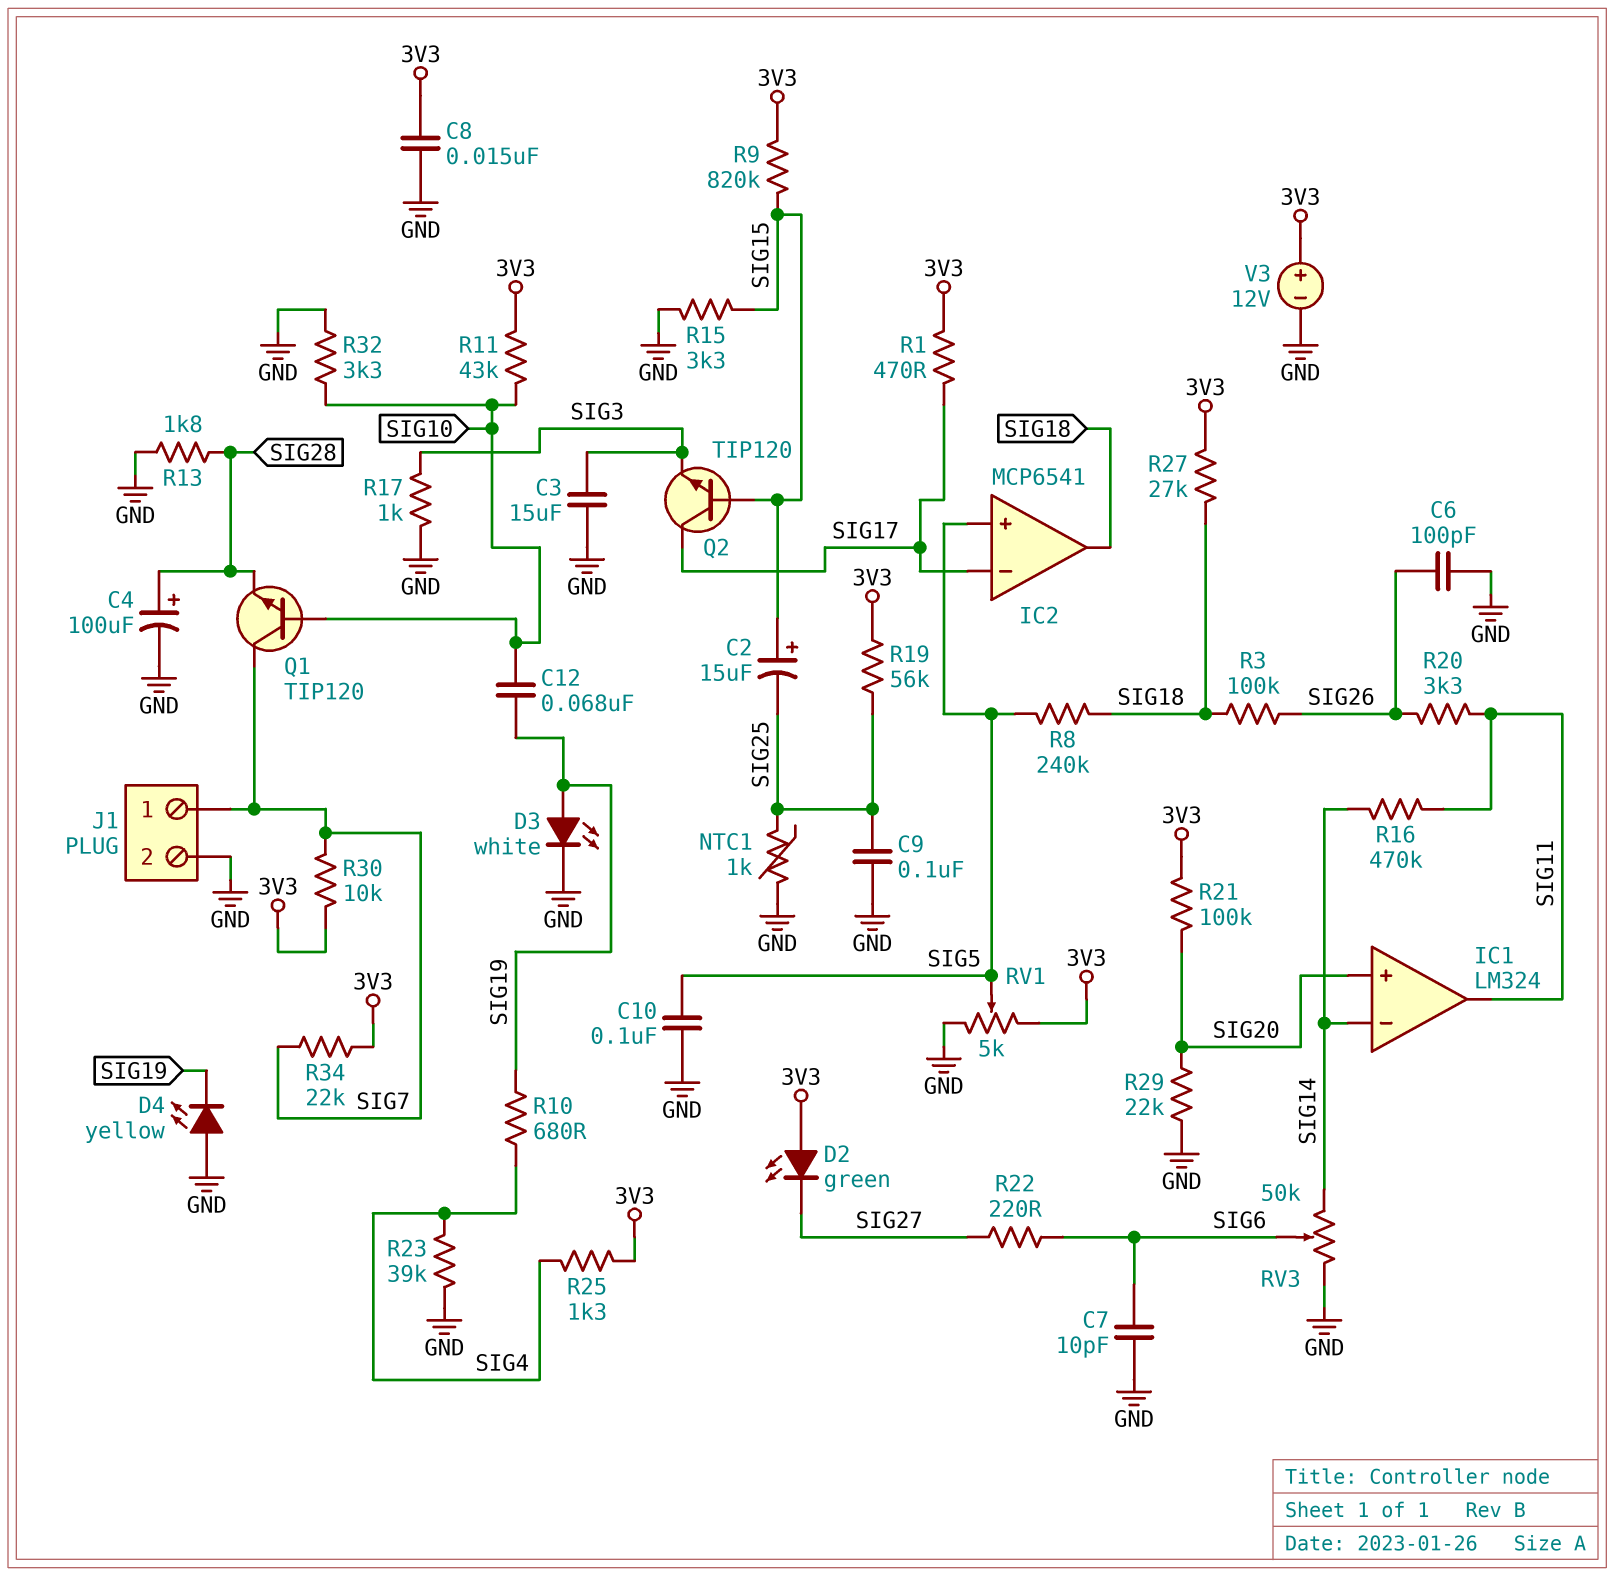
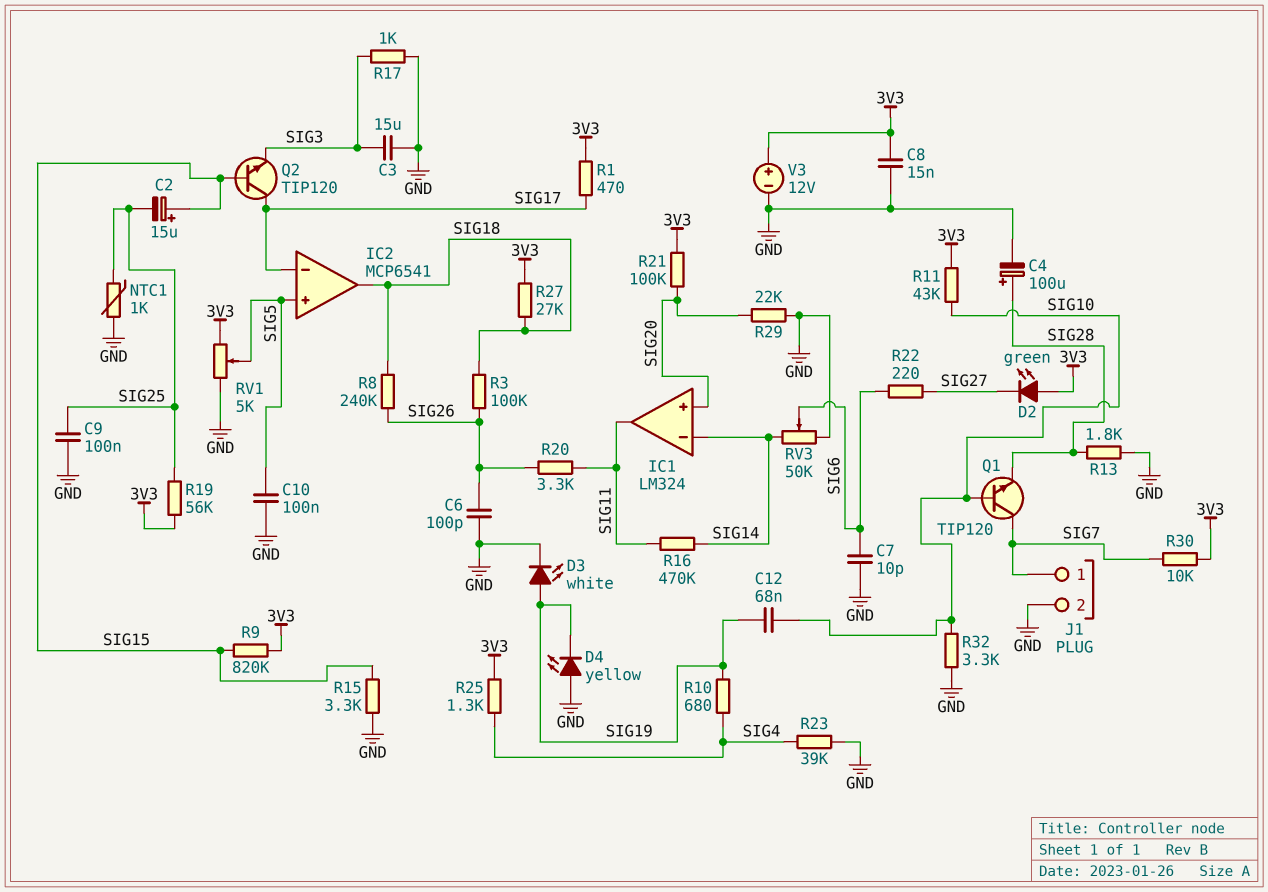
R8: 240k (SIG5, SIG18) -> 240k (SIG18, SIG26)
R34: 22k (3V3, SIG7) -> none

